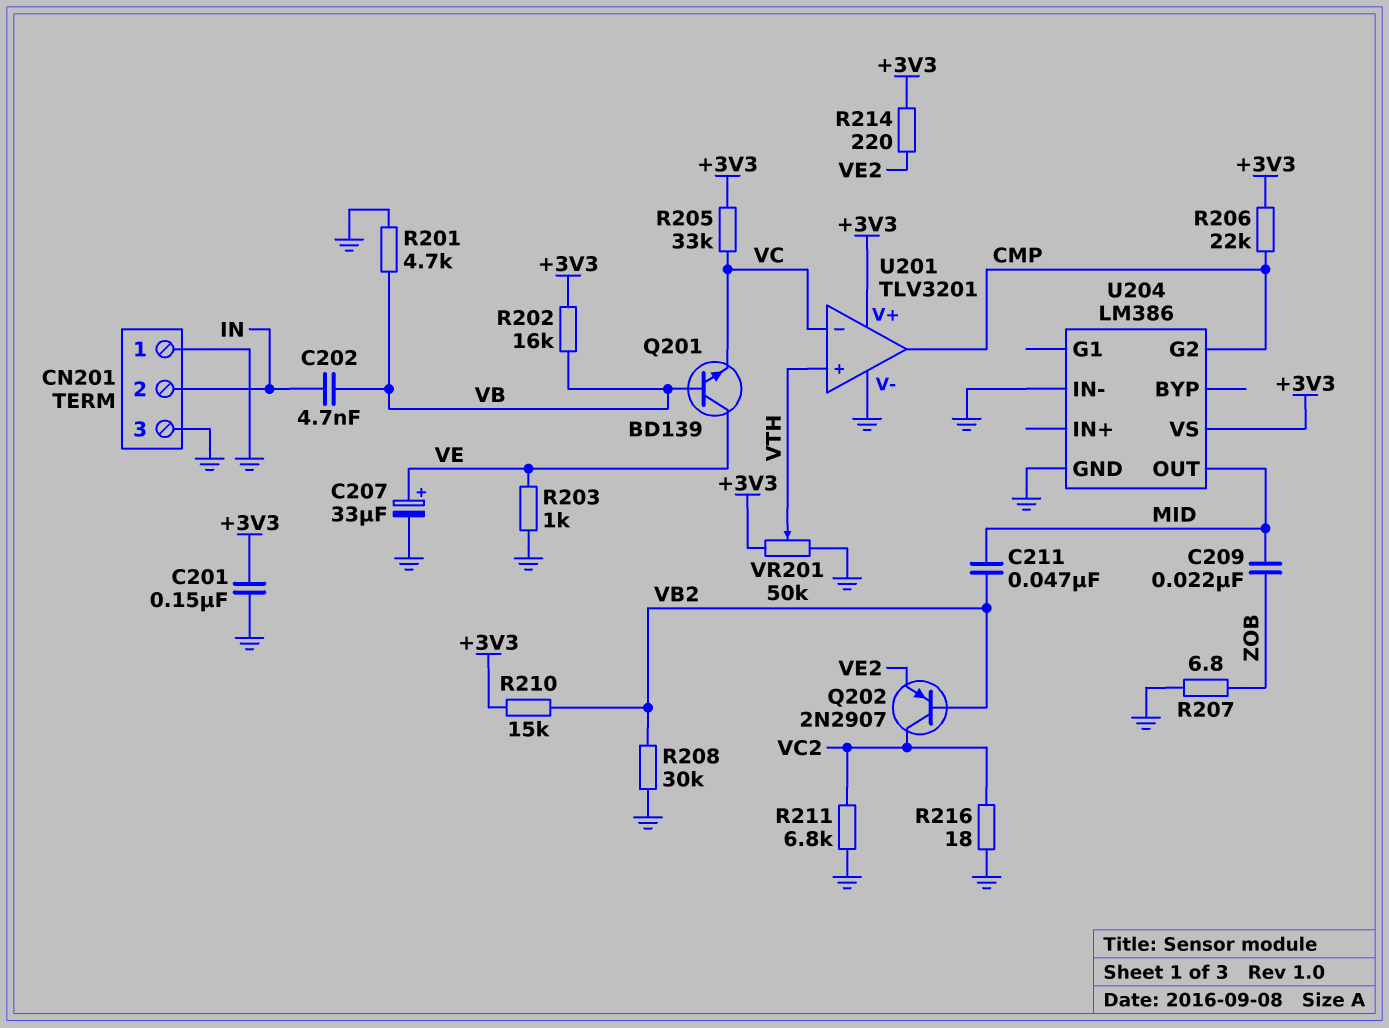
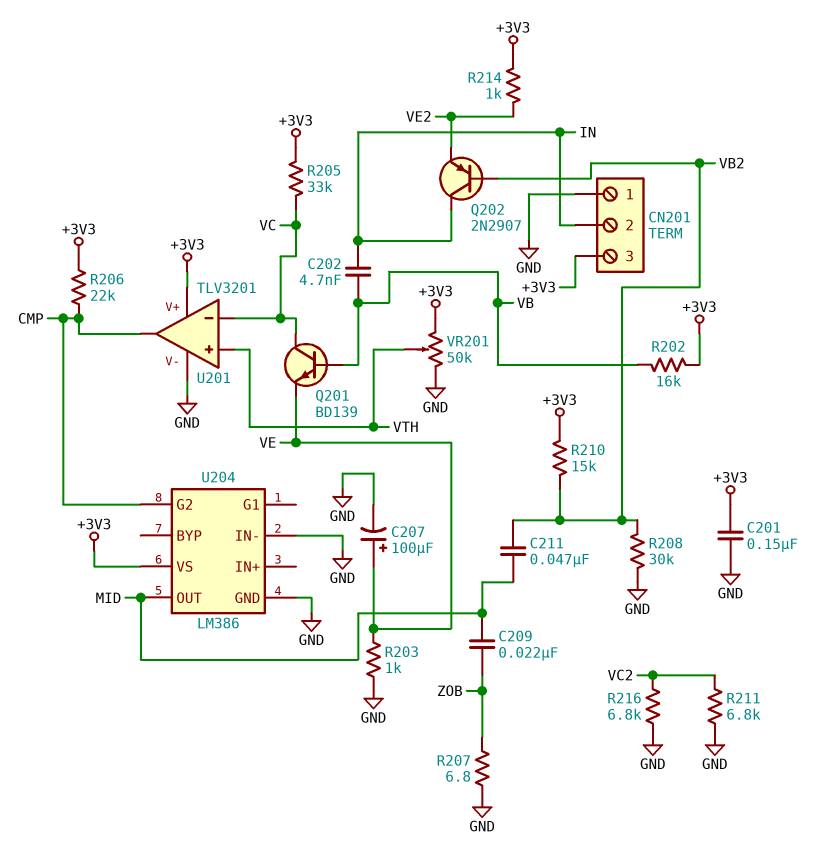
C207: 33uF (plus VE, minus GND) -> 100uF (plus VE, minus GND)
CN201 pin 3: GND -> +3V3
Q201: NPN BD139 (B VB, C VE, E VC) -> NPN BD139 (B VB, C VC, E VE)
Q202: PNP 2N2907 (B VB2, C VC2, E VE2) -> PNP 2N2907 (B VB2, C IN, E VE2)
R201: 4.7k (GND, VB) -> none
R214: 220 (+3V3, VE2) -> 1k (+3V3, VE2)
R216: 18 (GND, VC2) -> 6.8k (GND, VC2)

